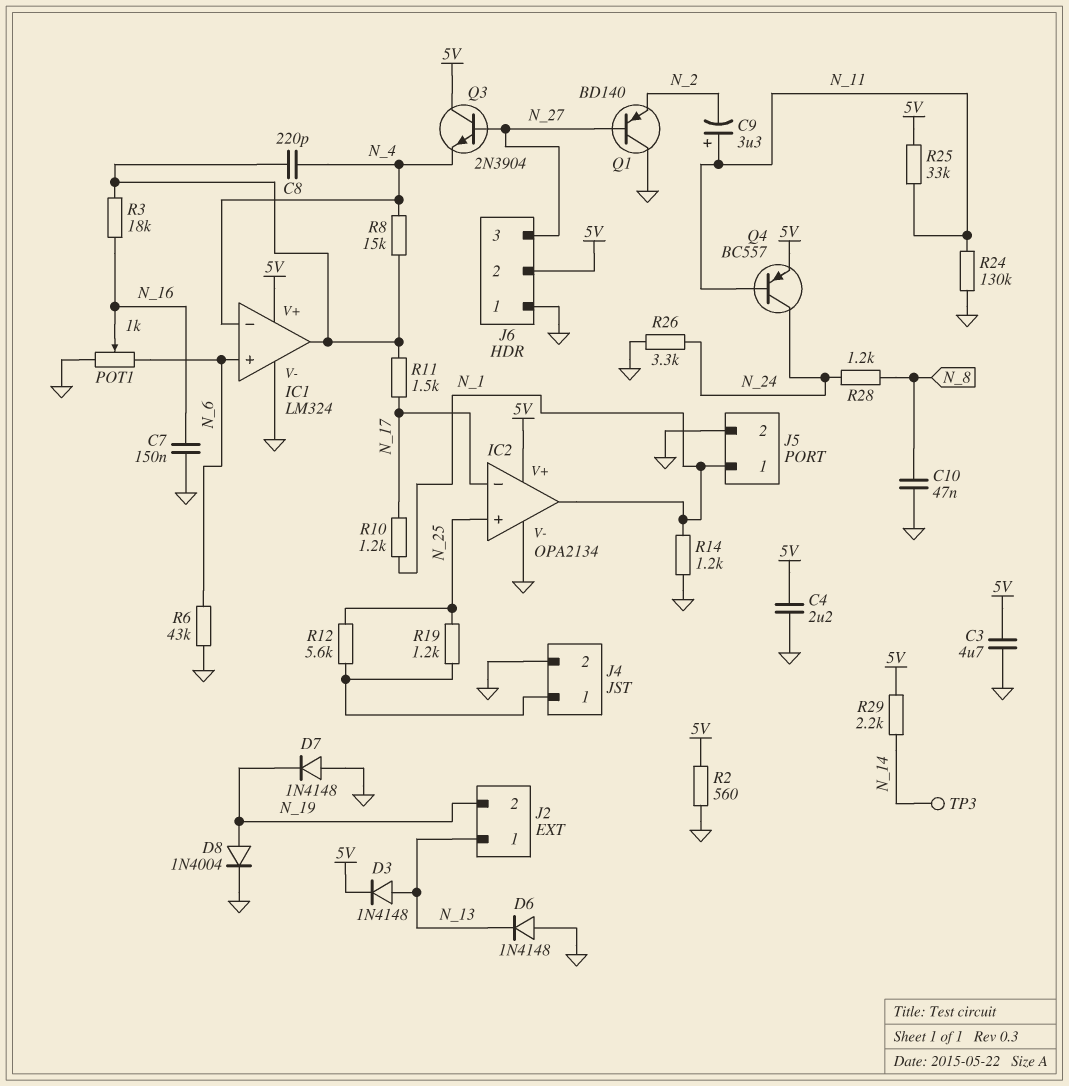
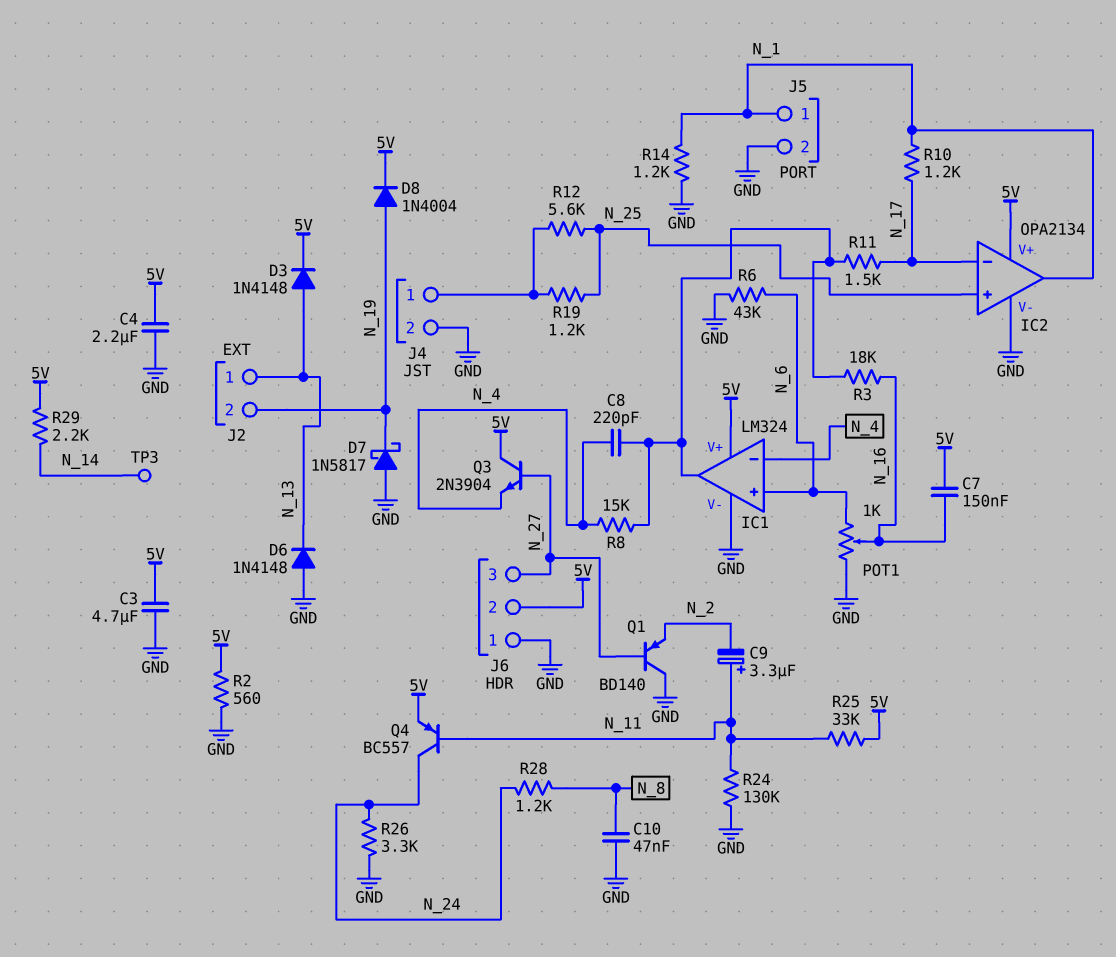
C7: 150nF (GND, N_16) -> 150nF (5V, N_16)
D7: diode 1N4148 (A GND, K N_19) -> schottky 1N5817 (A GND, K N_19)
D8: diode 1N4004 (A N_19, K GND) -> diode 1N4004 (A N_19, K 5V)

